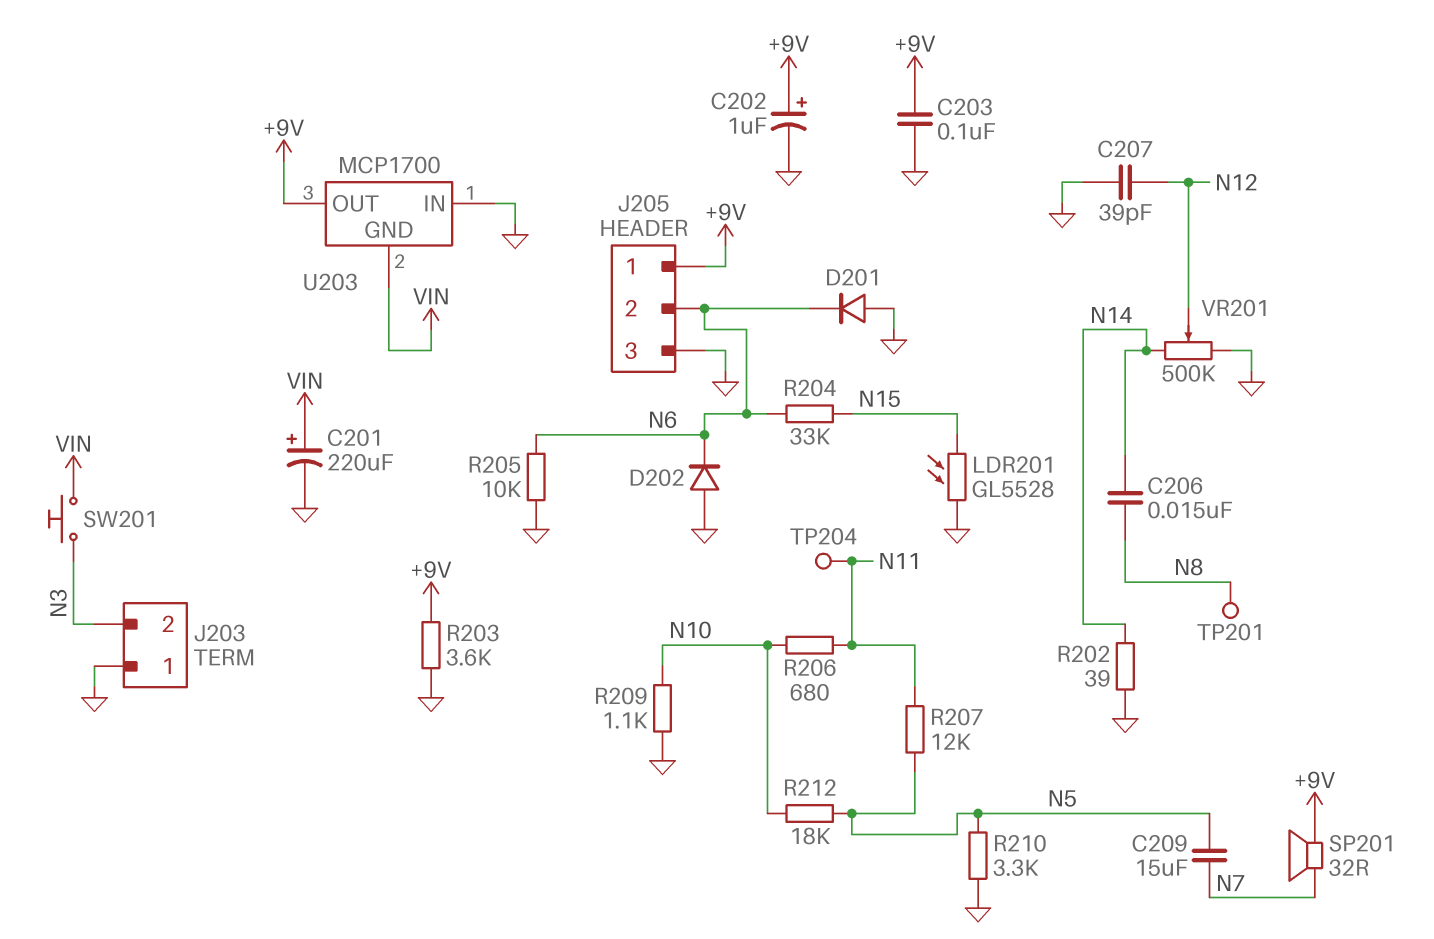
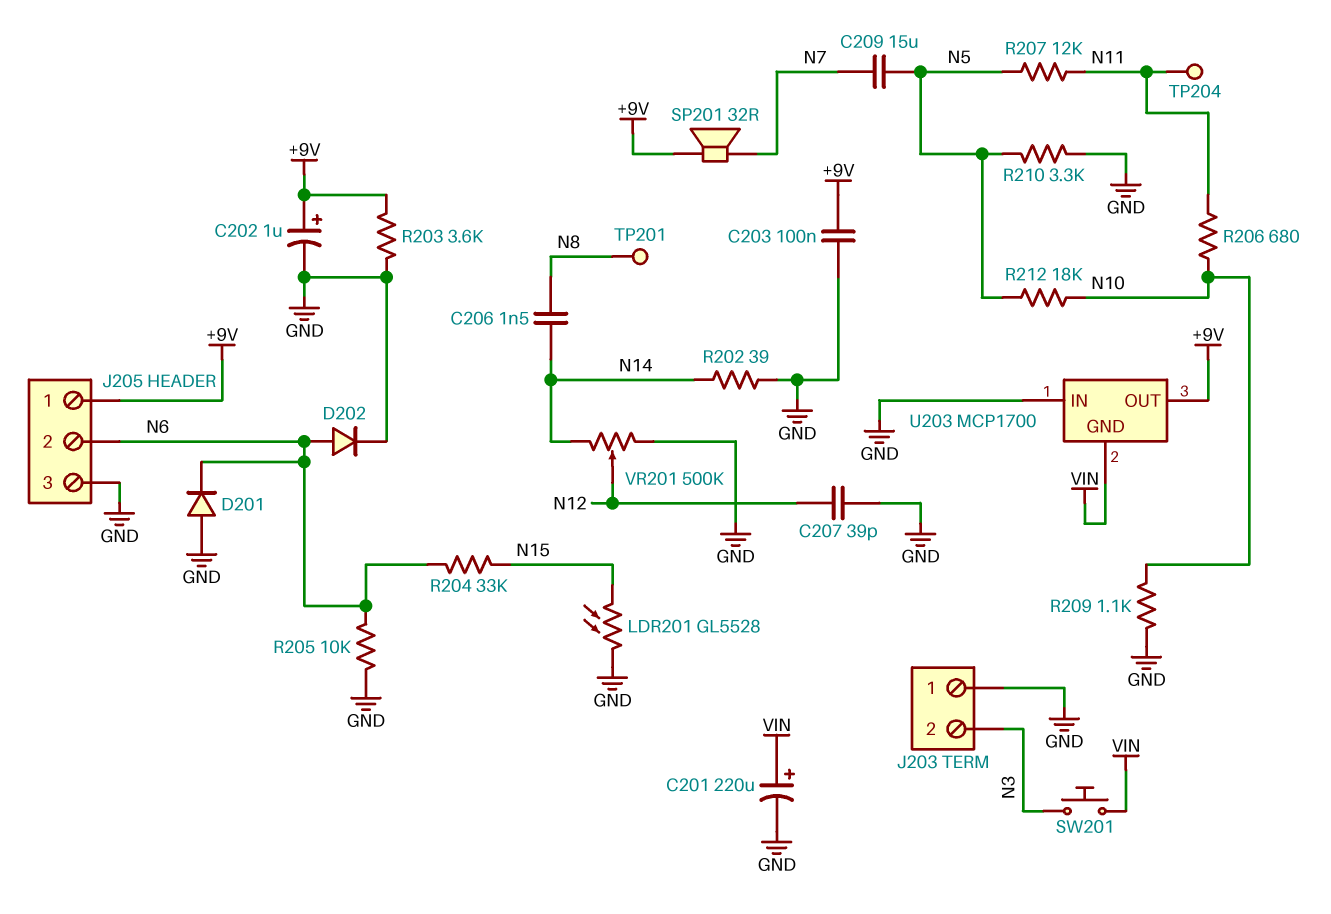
C206: 15nF (N8, N14) -> 1.5nF (N8, N14)
D202: diode (A GND, K N6) -> diode (A N6, K GND)

